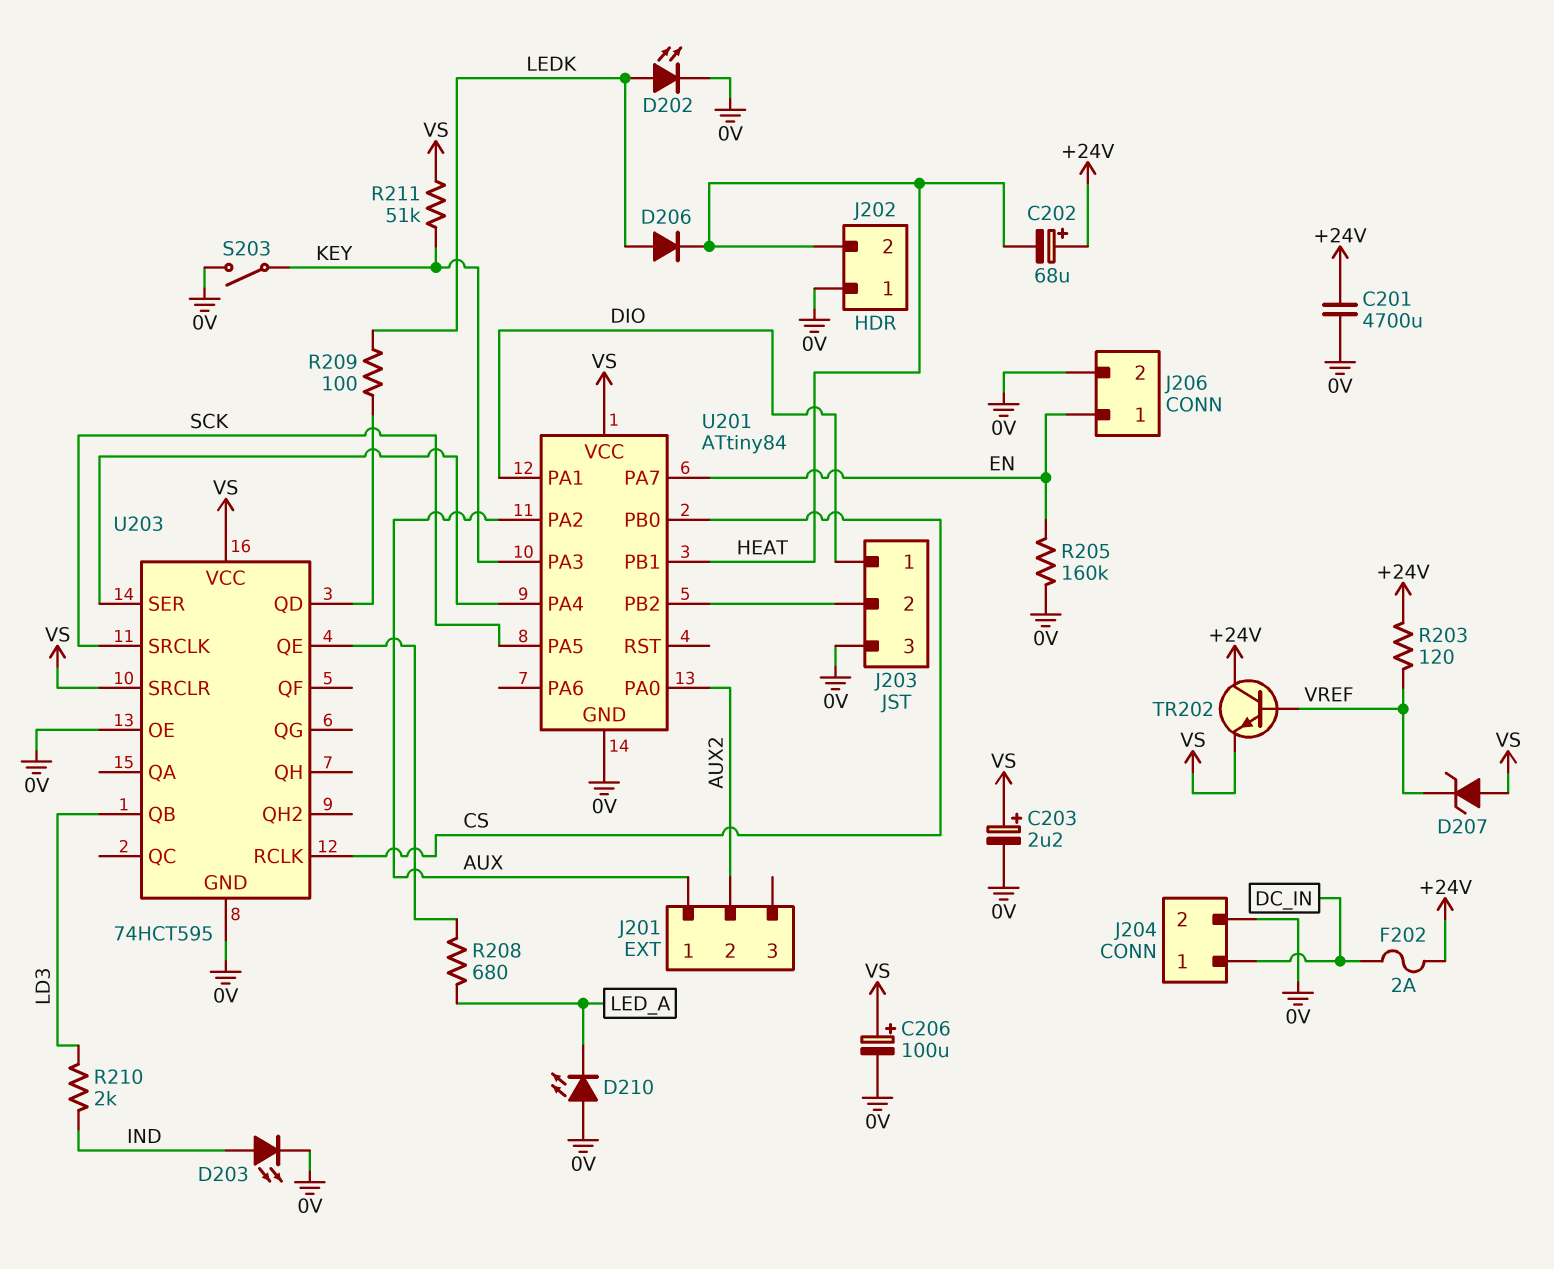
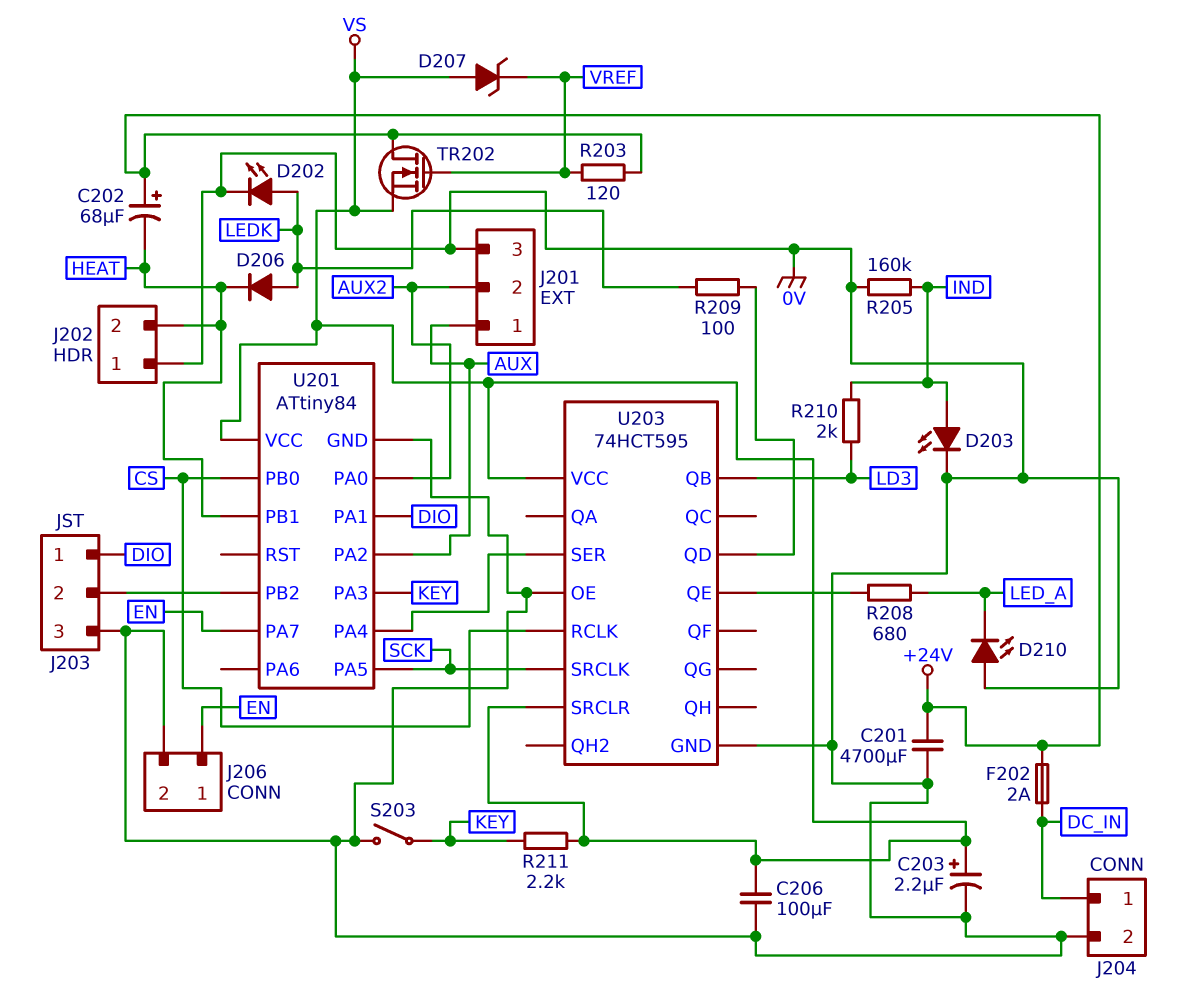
C206: 100uF (plus VS, minus 0V) -> 100uF (0V, VS)
J201 pin 3: none -> 0V
R205: 160k (0V, EN) -> 160k (0V, IND)
R211: 51k (KEY, VS) -> 2.2k (KEY, VS)
TR202: NPN (B VREF, C +24V, E VS) -> NMOS (G VREF, D +24V, S VS)

